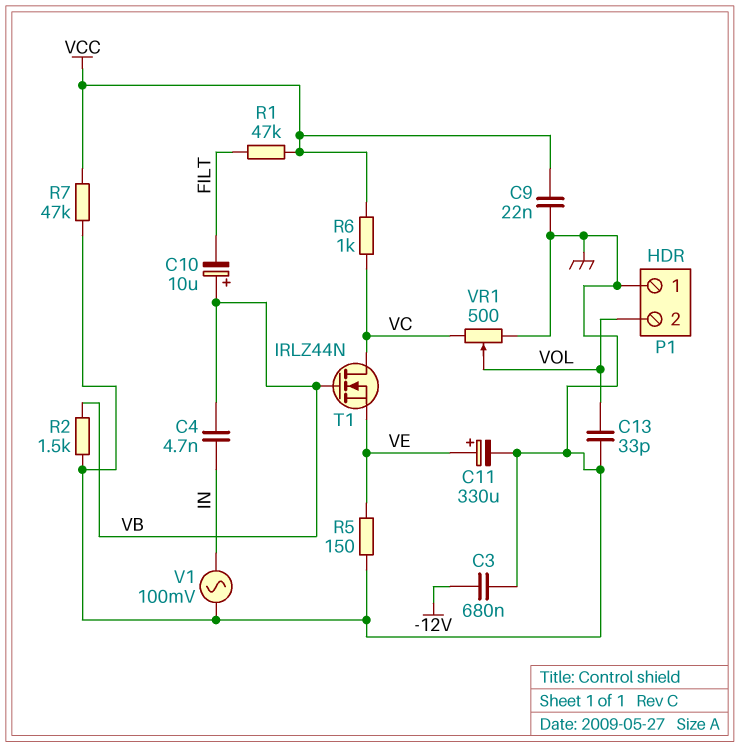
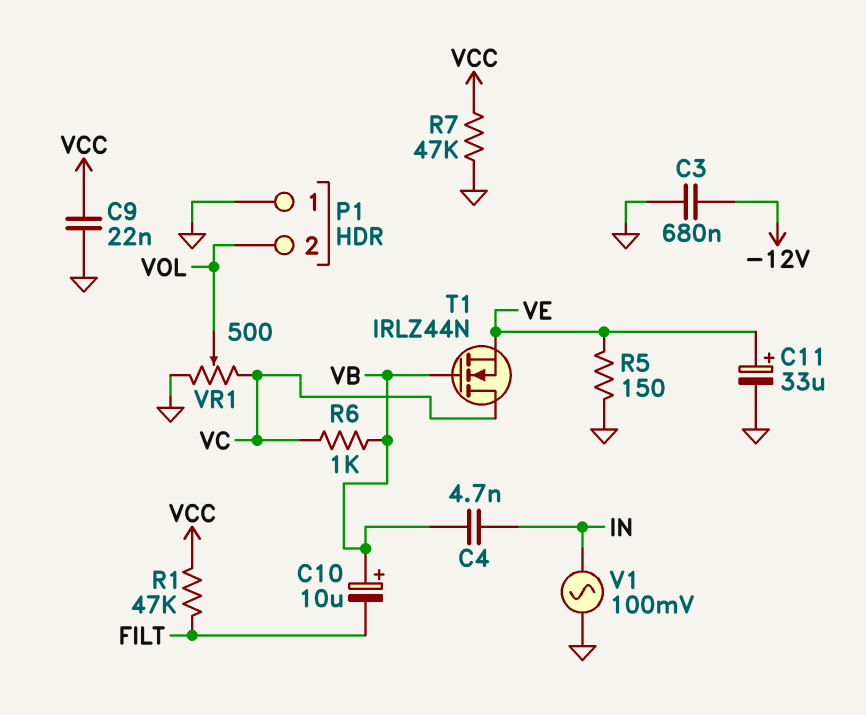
C11: 330uF (plus VE, minus GND) -> 33uF (plus VE, minus GND)
C13: 33pF (GND, VOL) -> none
R2: 1.5k (GND, VB) -> none
R6: 1k (VC, VCC) -> 1k (VB, VC)

